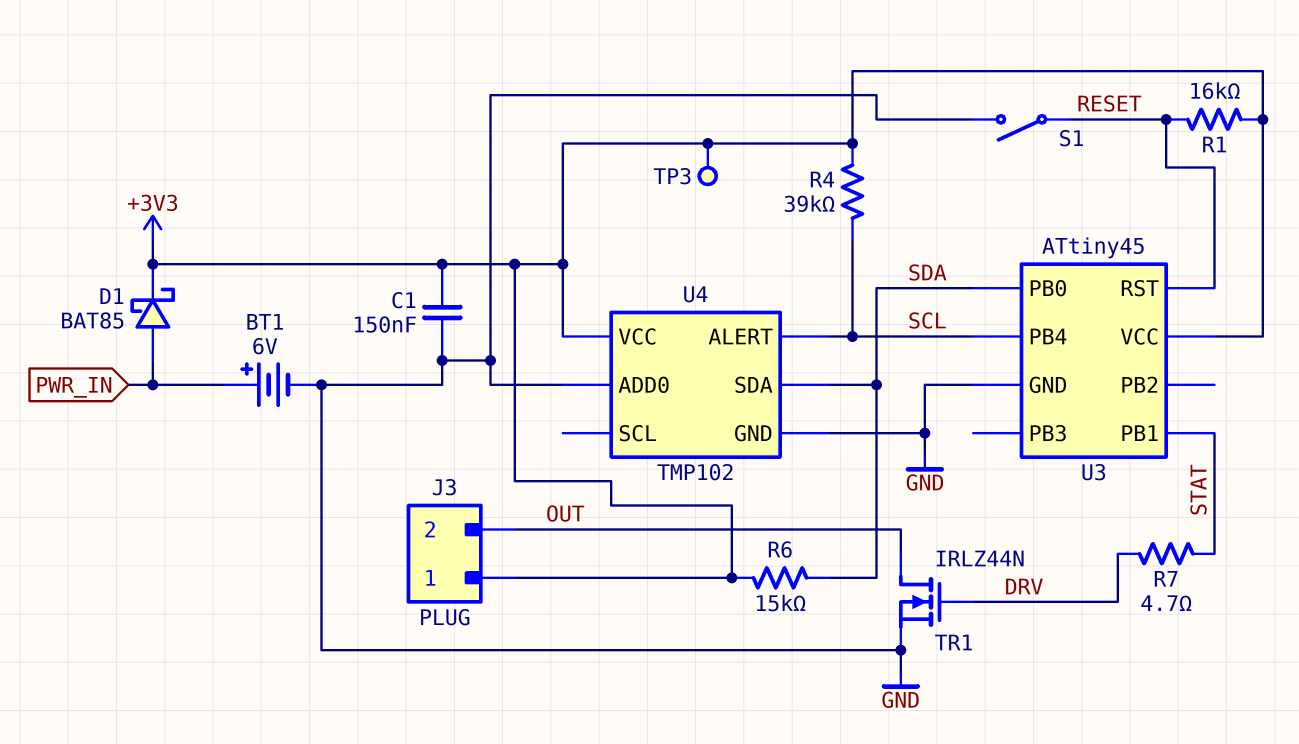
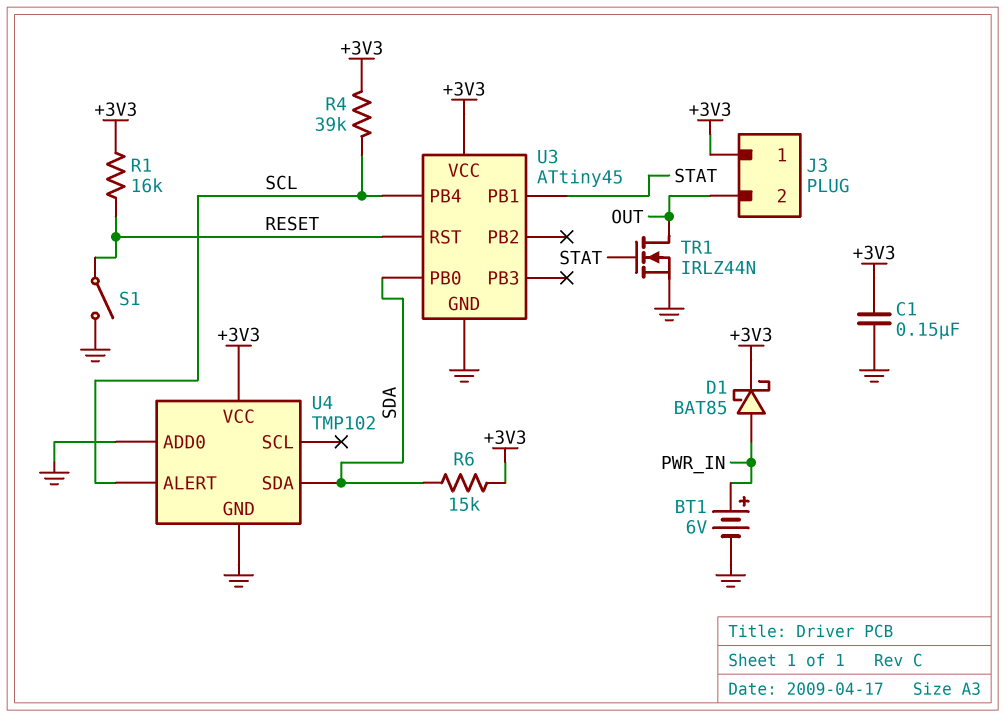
R7: 4.7 (DRV, STAT) -> none
TP3: test point (+3V3) -> none
TR1: NMOS IRLZ44N (G DRV, D OUT, S GND) -> NMOS IRLZ44N (G STAT, D OUT, S GND)

